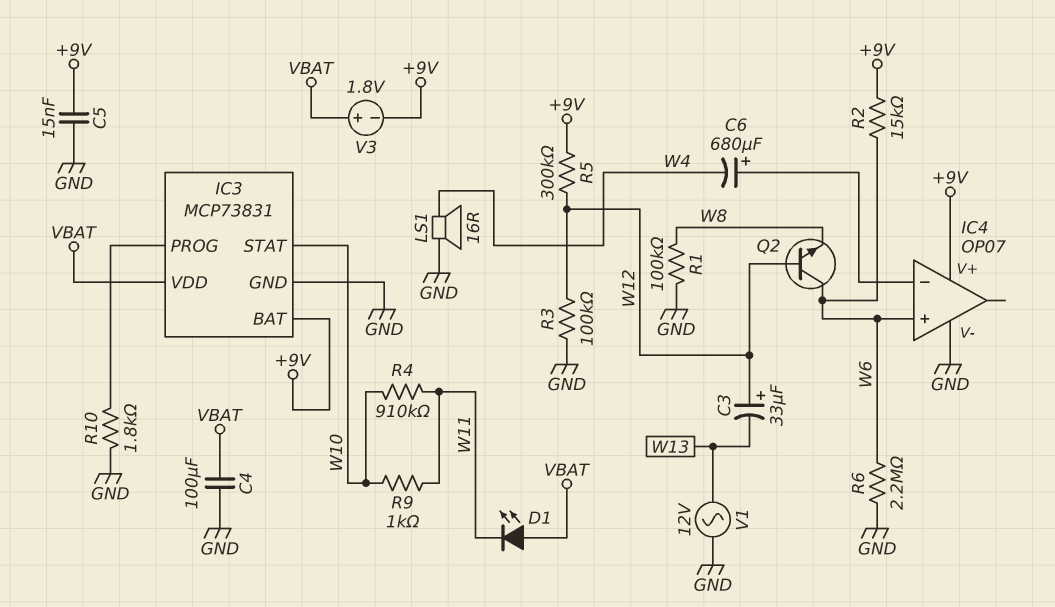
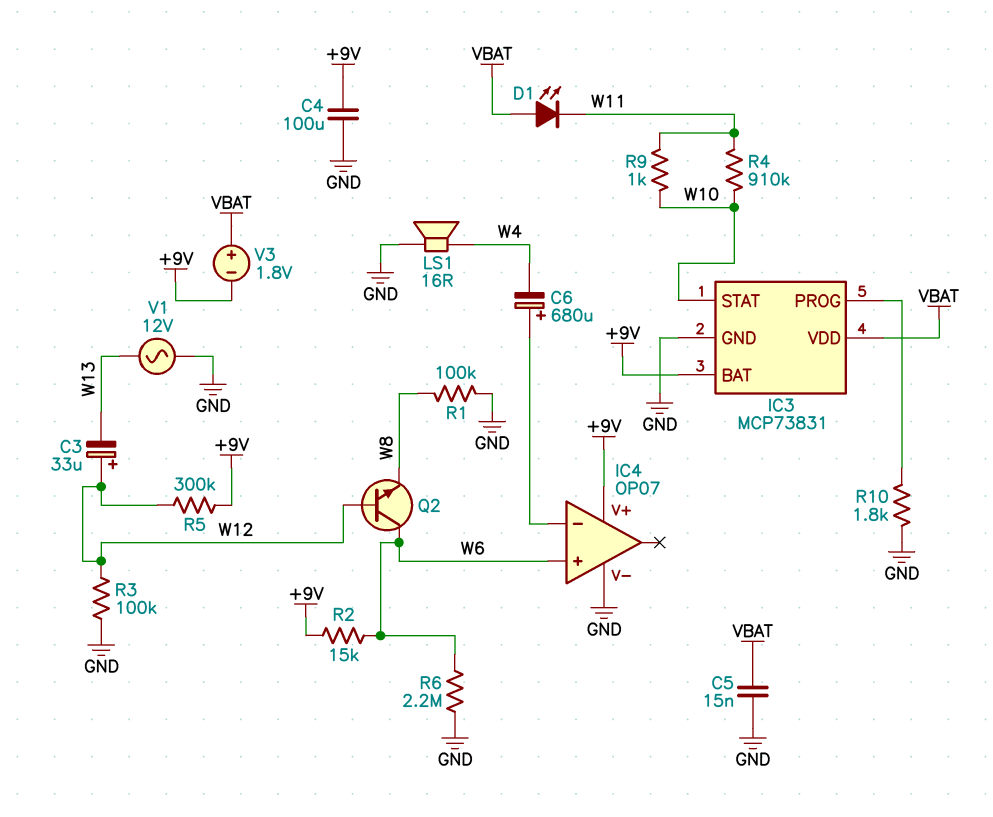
C4: 100uF (GND, VBAT) -> 100uF (+9V, GND)
C5: 15nF (+9V, GND) -> 15nF (GND, VBAT)

